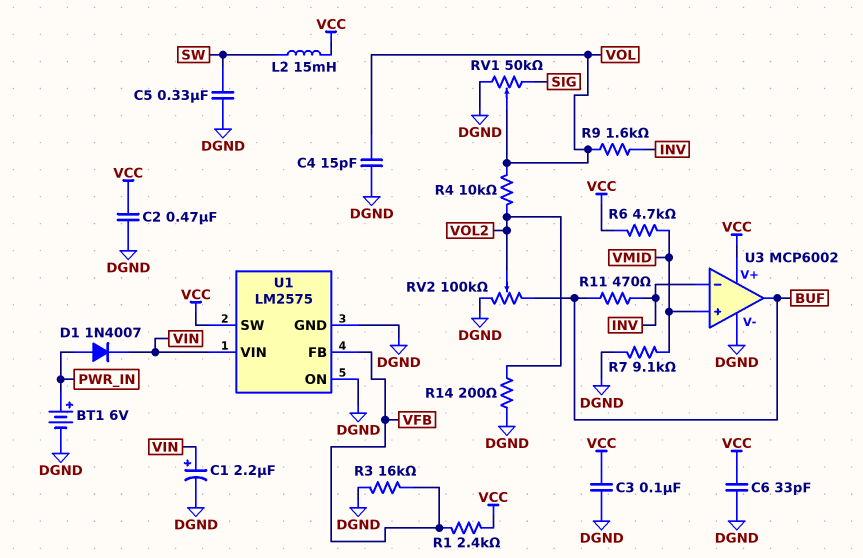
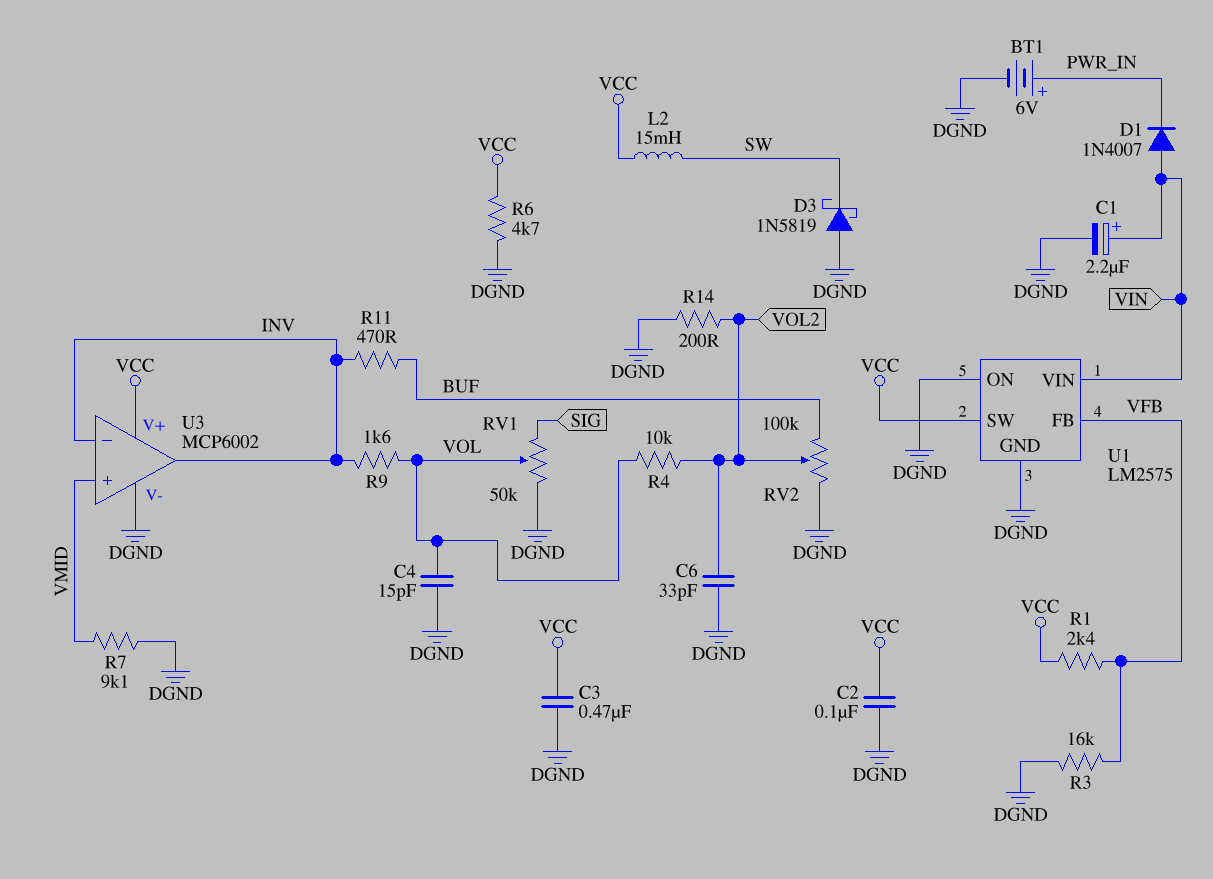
C2: 470nF (DGND, VCC) -> 100nF (DGND, VCC)
C3: 100nF (DGND, VCC) -> 470nF (DGND, VCC)
C5: 330nF (DGND, SW) -> none
C6: 33pF (DGND, VCC) -> 33pF (DGND, VOL2)
D1: diode 1N4007 (A PWR_IN, K VIN) -> diode 1N4007 (A VIN, K PWR_IN)
D3: none -> schottky 1N5819 (A DGND, K SW)
R6: 4.7k (VCC, VMID) -> 4.7k (DGND, VCC)
U3 pin out: BUF -> INV

